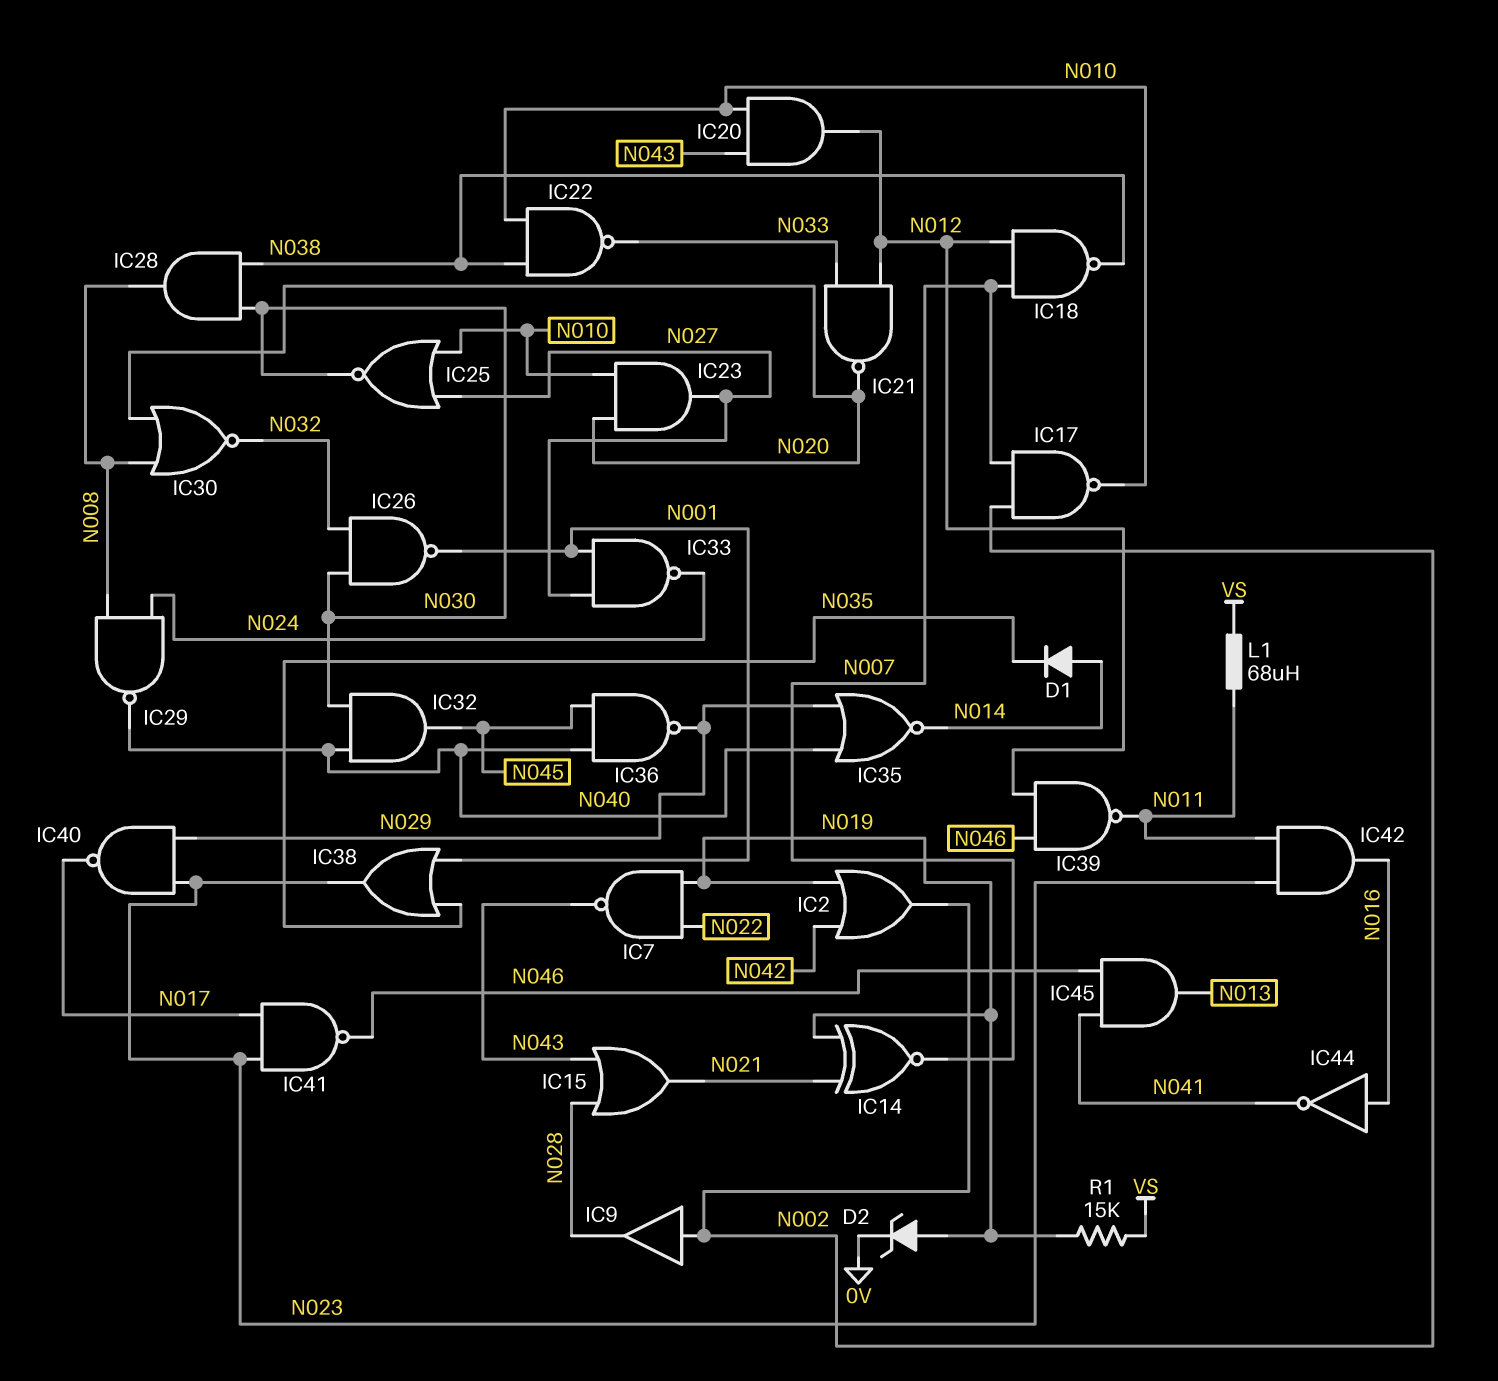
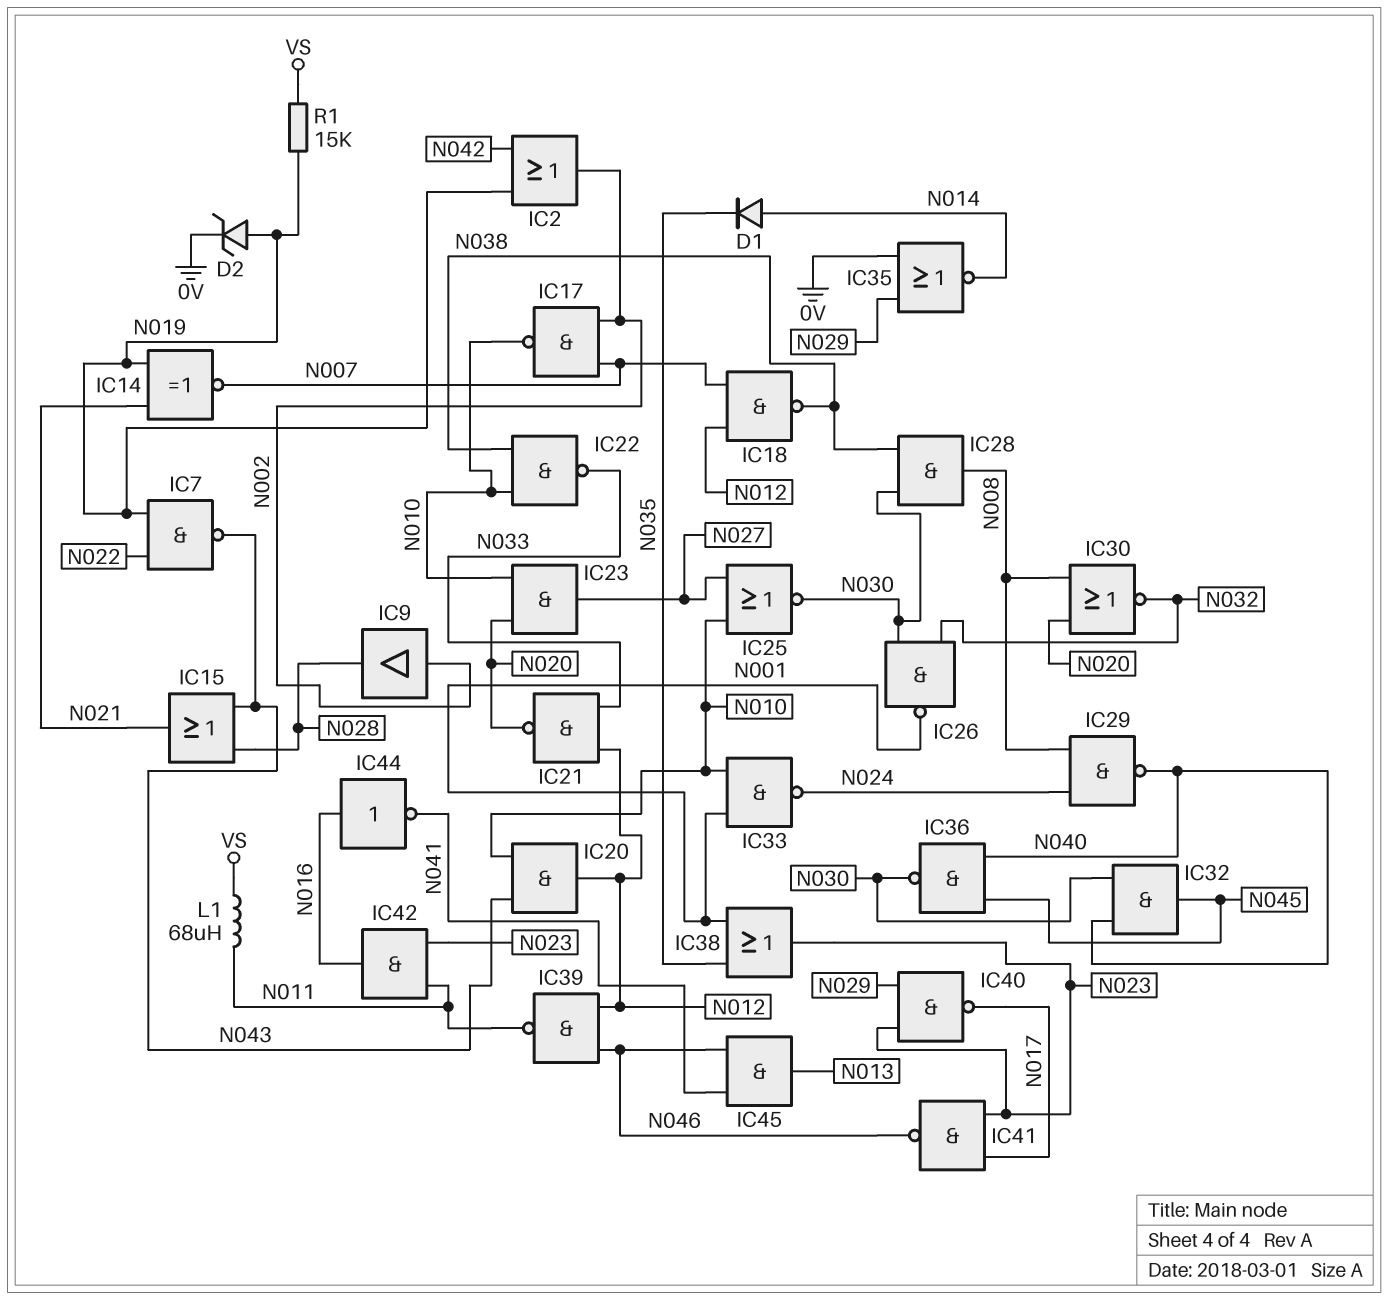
IC33: NAND (in N001, in N027, out N024) -> NAND (in N001, in N010, out N024)
IC35: NOR (in N029, in N040, out N014) -> NOR (in 0V, in N029, out N014)
IC36: NAND (in N040, in N045, out N029) -> NAND (in N040, in N045, out N030)

